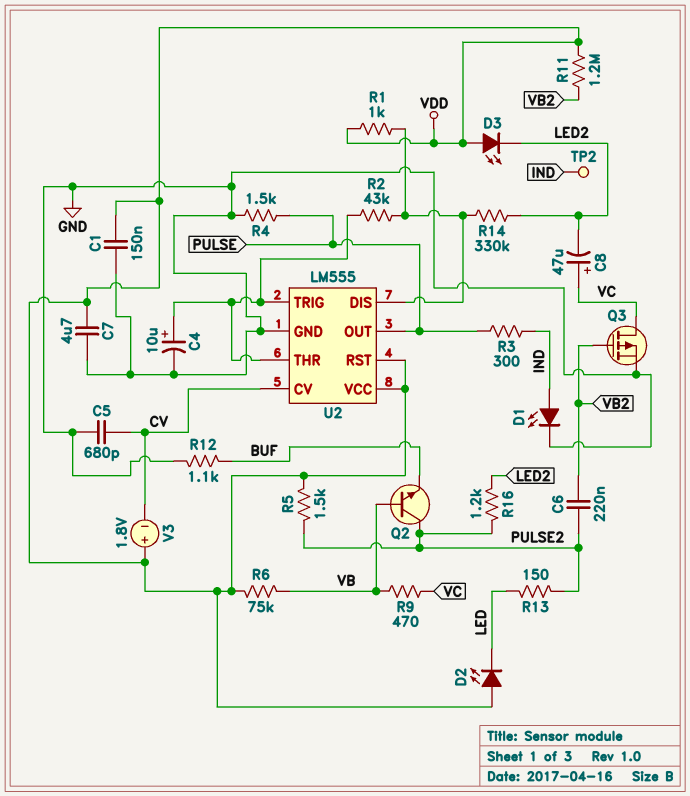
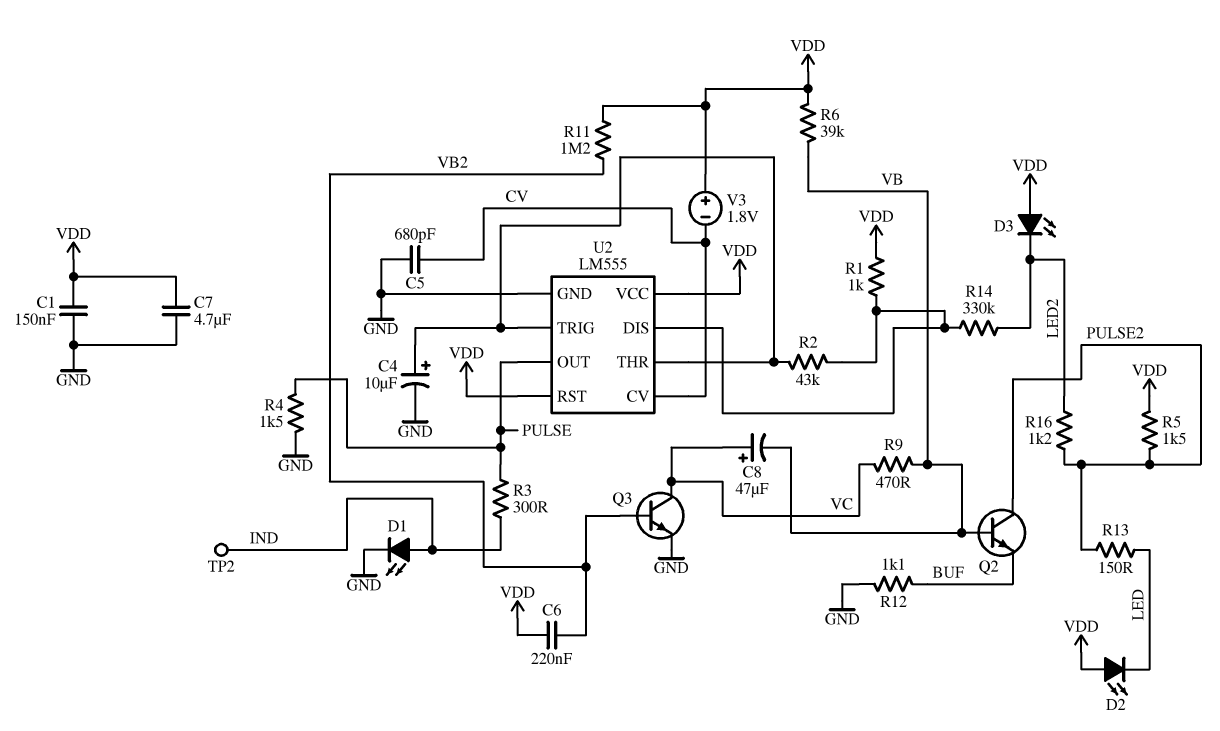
C6: 220nF (PULSE2, VB2) -> 220nF (VB2, VDD)
C8: 47uF (plus VC, minus LED2) -> 47uF (plus VC, minus VB)
Q3: PMOS (G VB2, D VC, S GND) -> NPN (B VB2, C VC, E GND)
R6: 75k (VB, VDD) -> 39k (VB, VDD)

